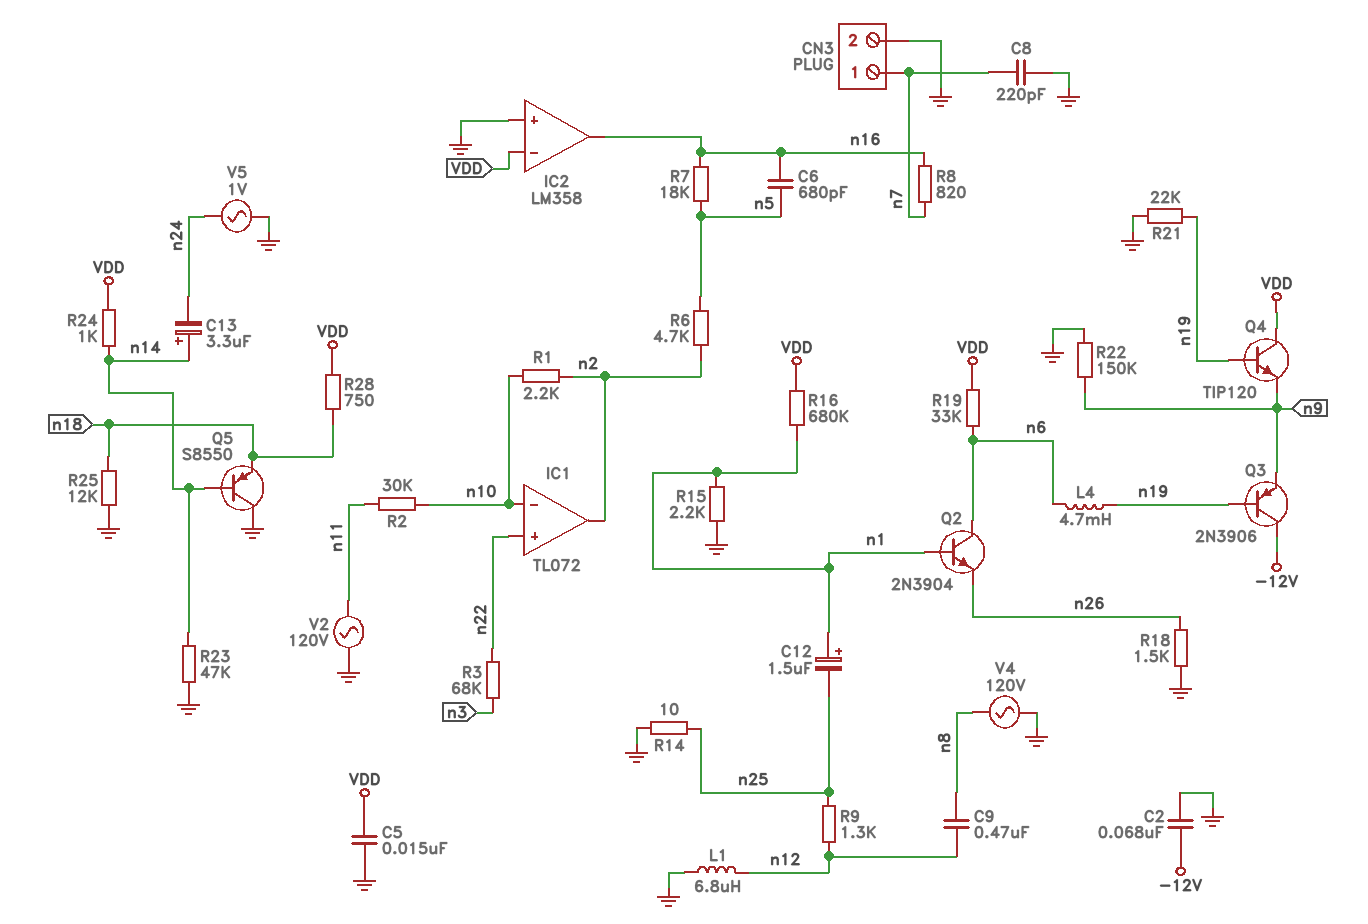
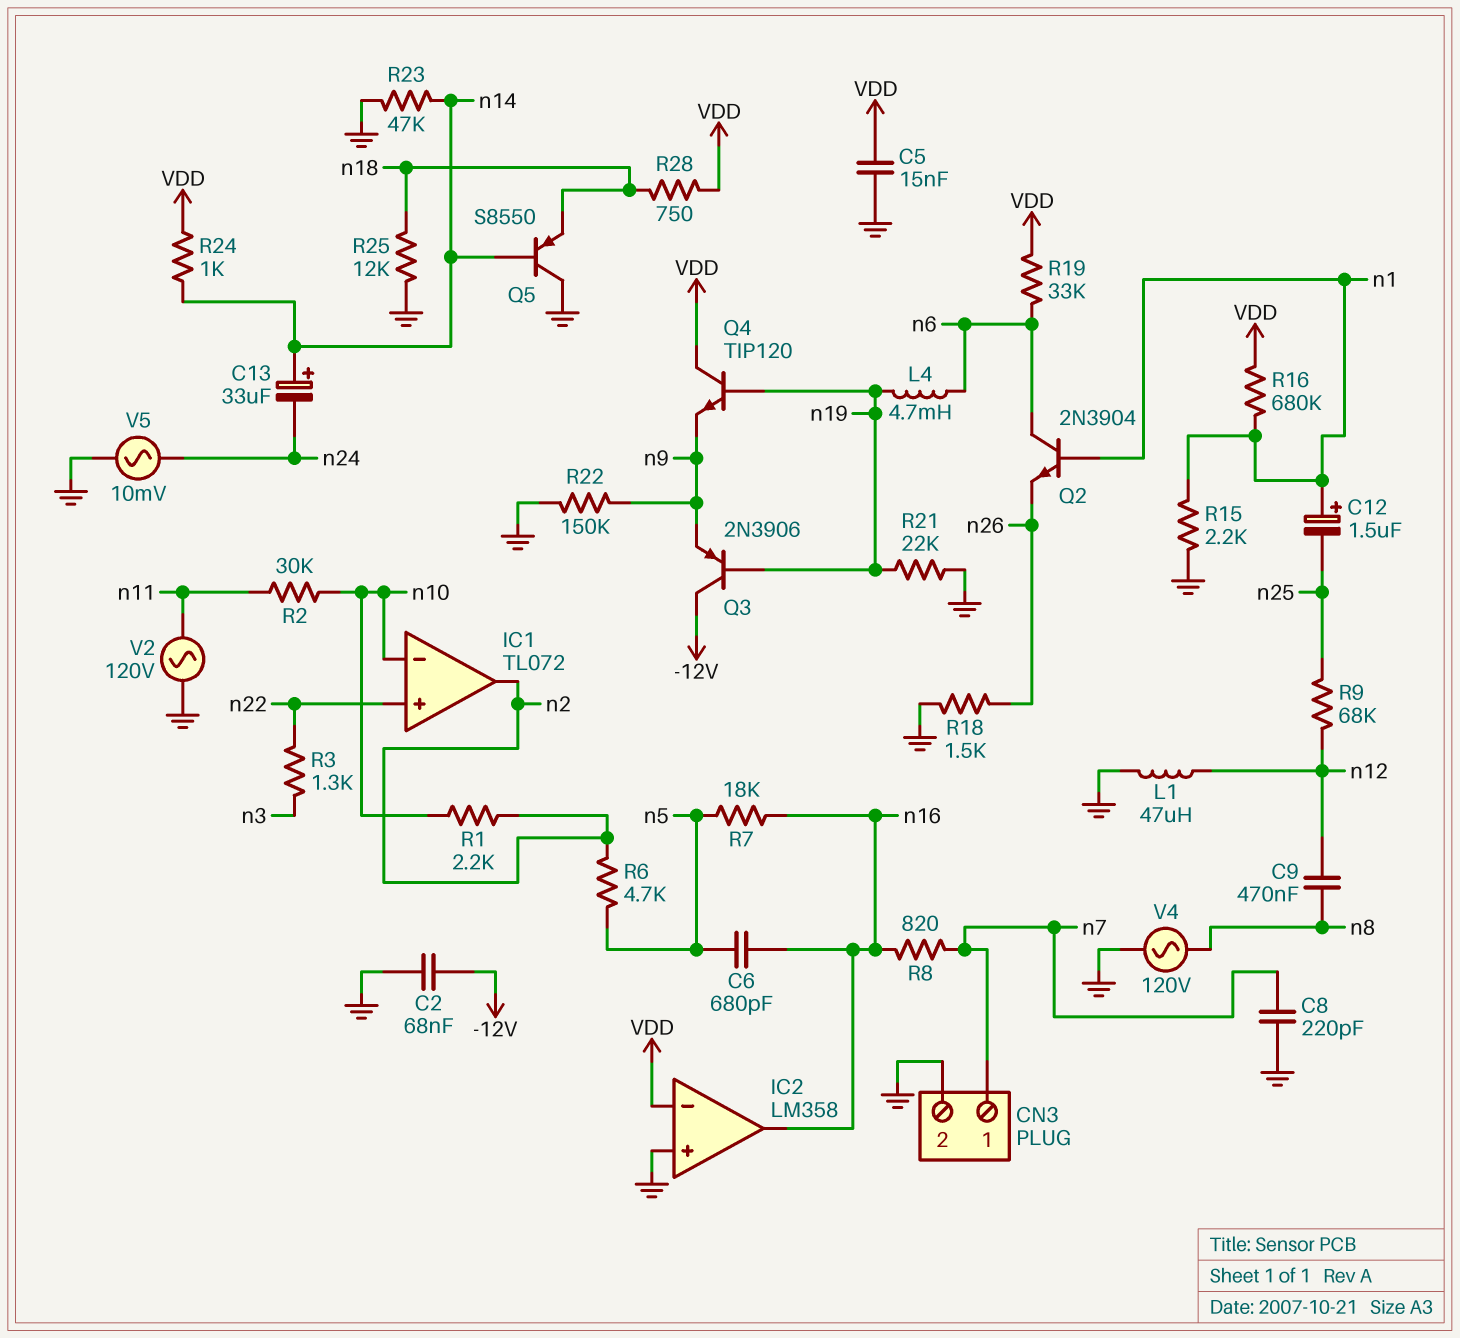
C13: 3.3uF (plus n14, minus n24) -> 33uF (plus n14, minus n24)
L1: 6.8uH (GND, n12) -> 47uH (GND, n12)
R3: 68k (n3, n22) -> 1.3k (n3, n22)
R9: 1.3k (n12, n25) -> 68k (n12, n25)
R14: 10 (GND, n25) -> none
V5: AC 1V (GND, n24) -> AC 10mV (GND, n24)

